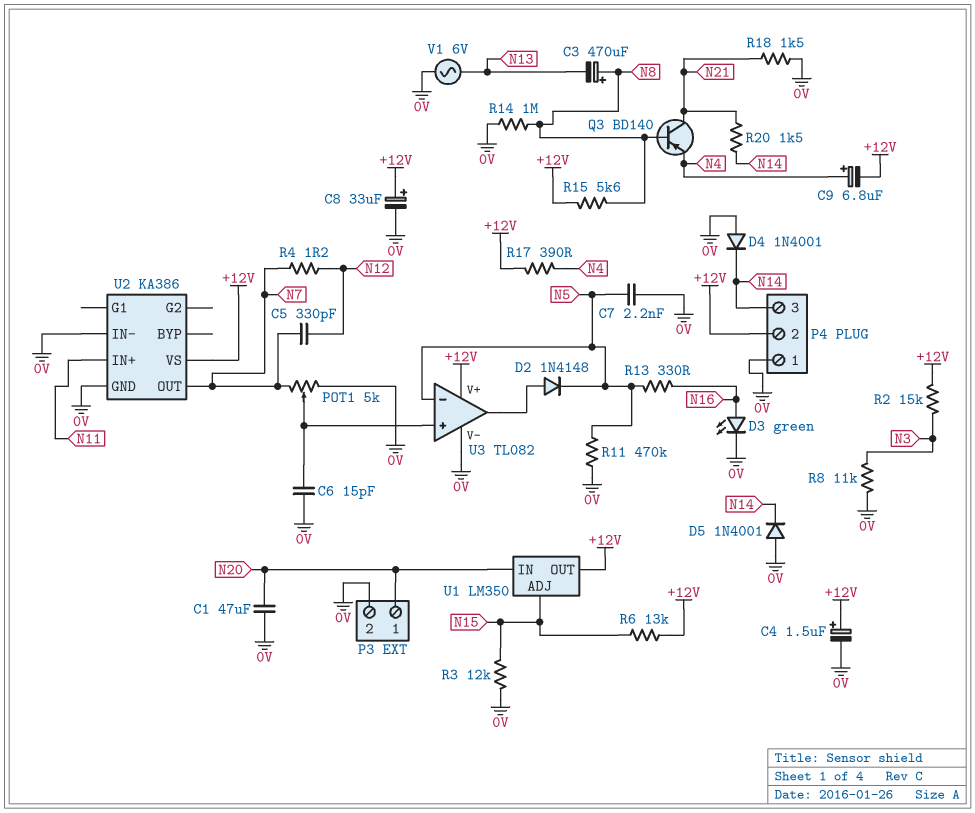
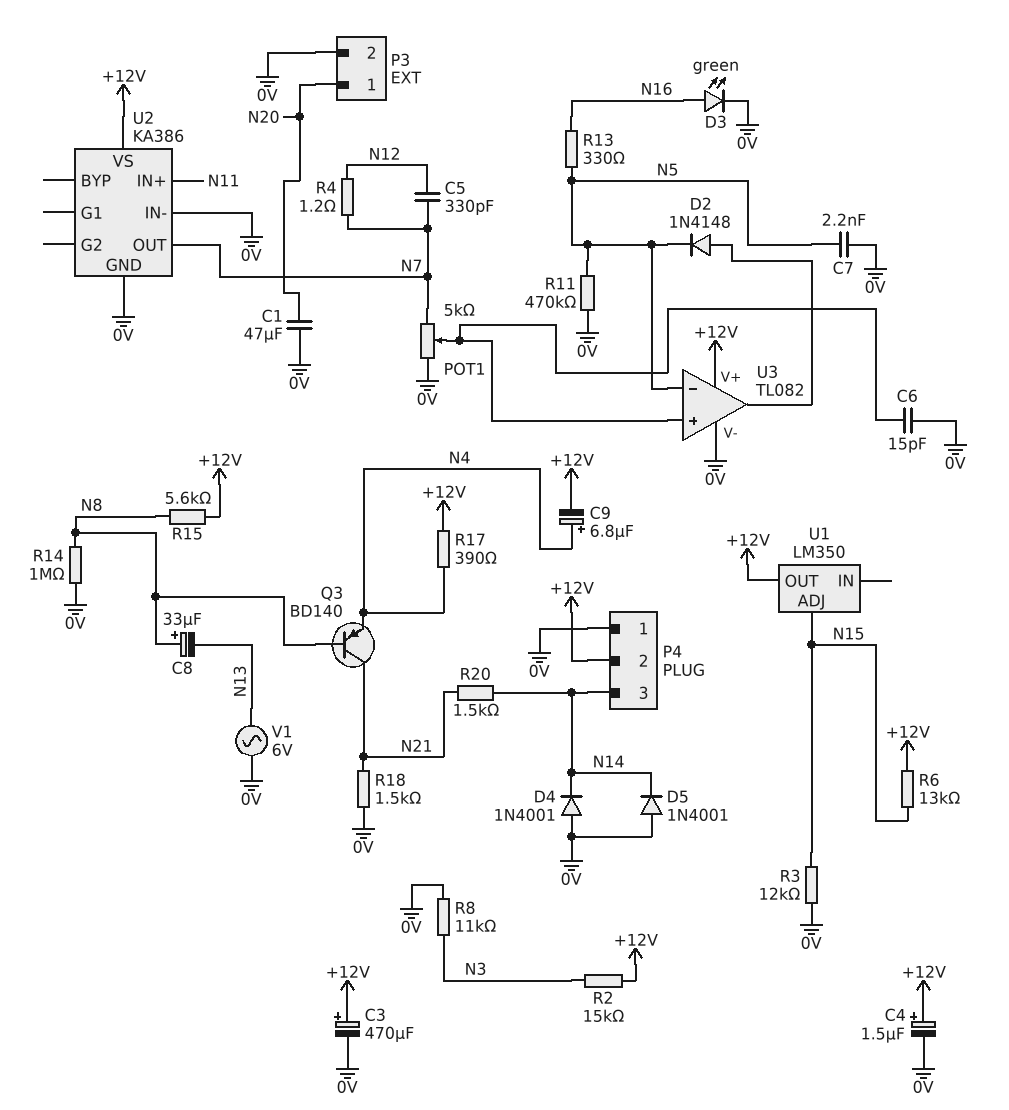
C3: 470uF (plus N8, minus N13) -> 470uF (plus +12V, minus 0V)
C8: 33uF (plus +12V, minus 0V) -> 33uF (plus N8, minus N13)
U1 pin IN: N20 -> none

